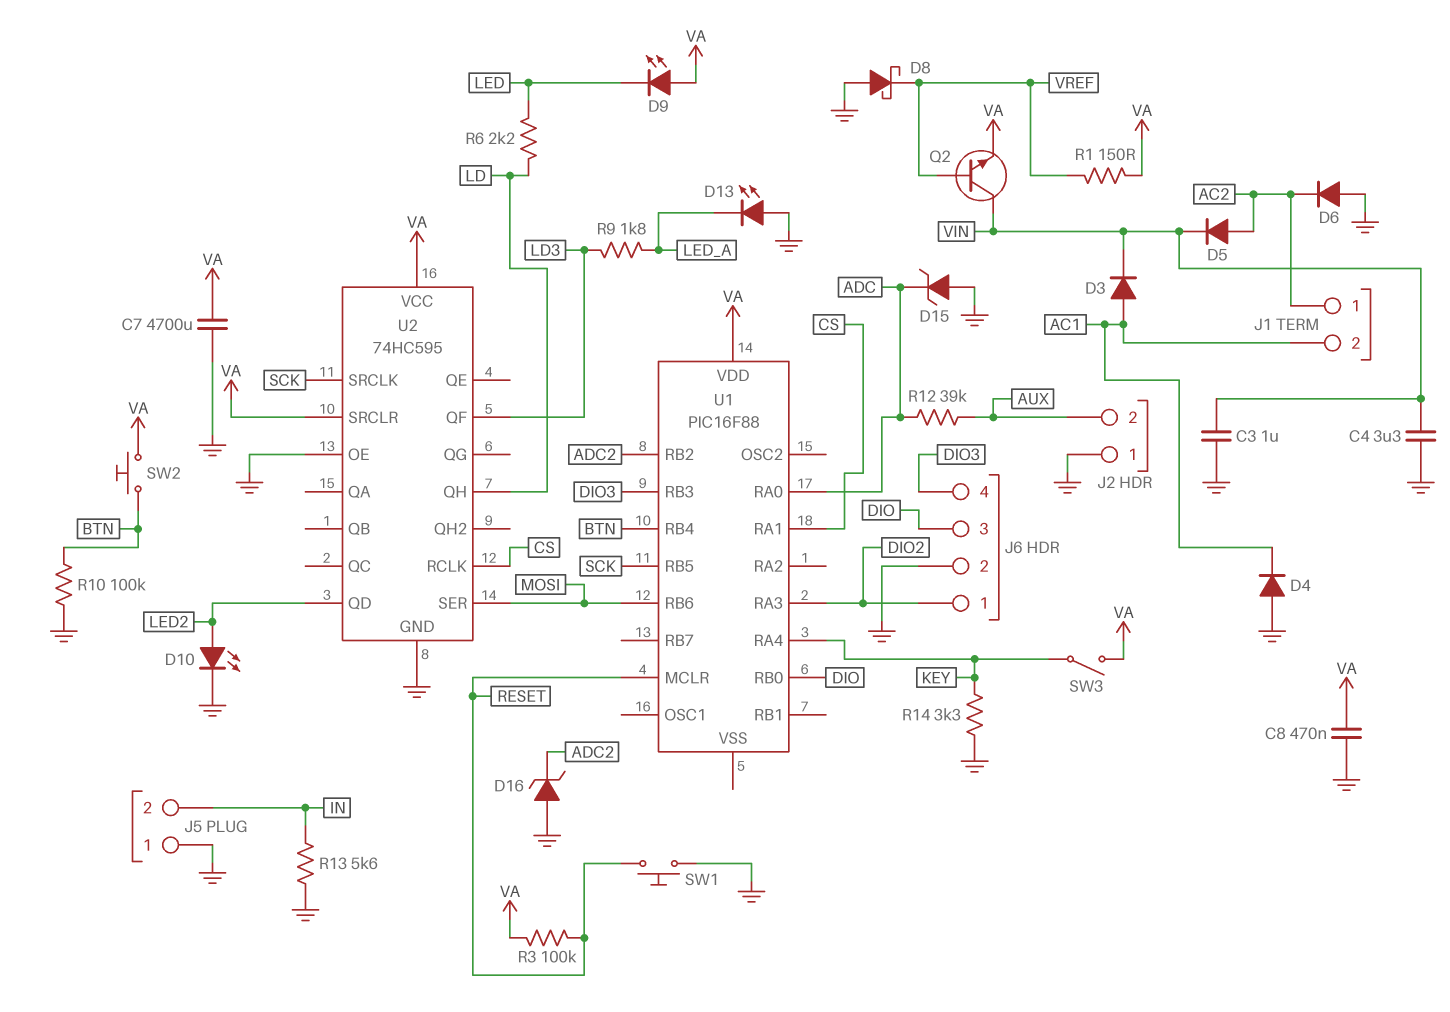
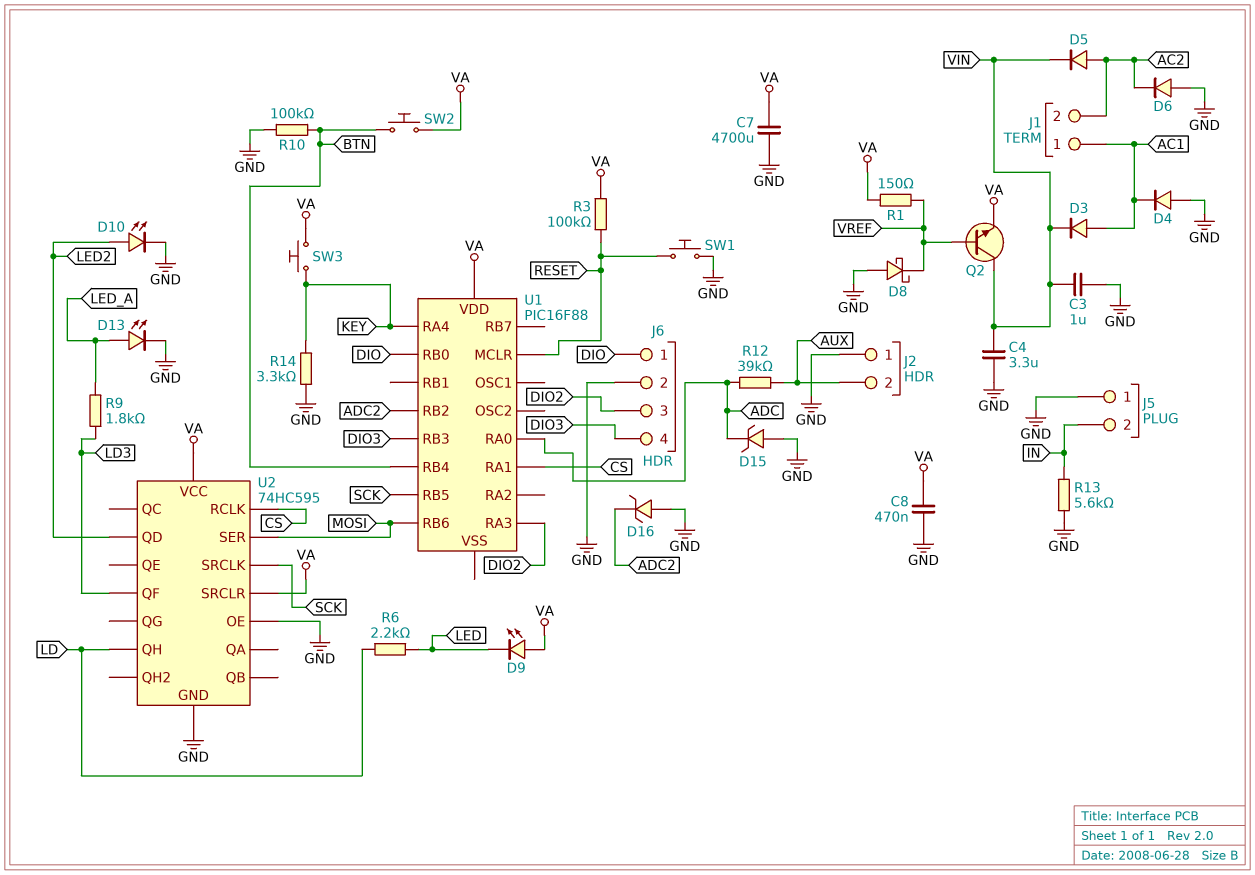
D13: LED (A GND, K LED_A) -> LED (A LED_A, K GND)
J1 pin 1: AC2 -> AC1
J1 pin 2: AC1 -> AC2
J6 pin 1: DIO2 -> DIO
J6 pin 3: DIO -> DIO2
SW3: switch (KEY, VA) -> button (KEY, VA)

